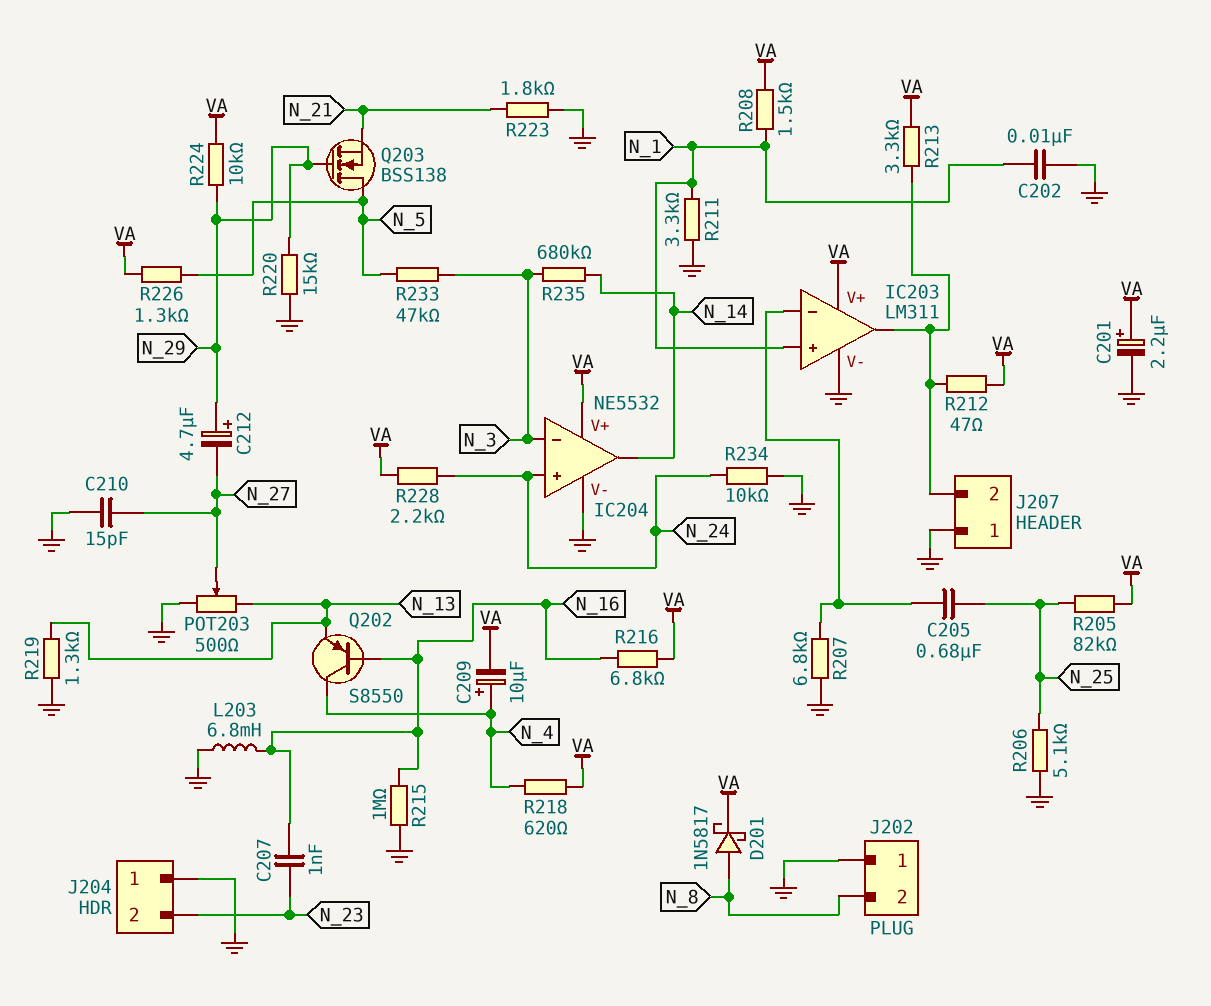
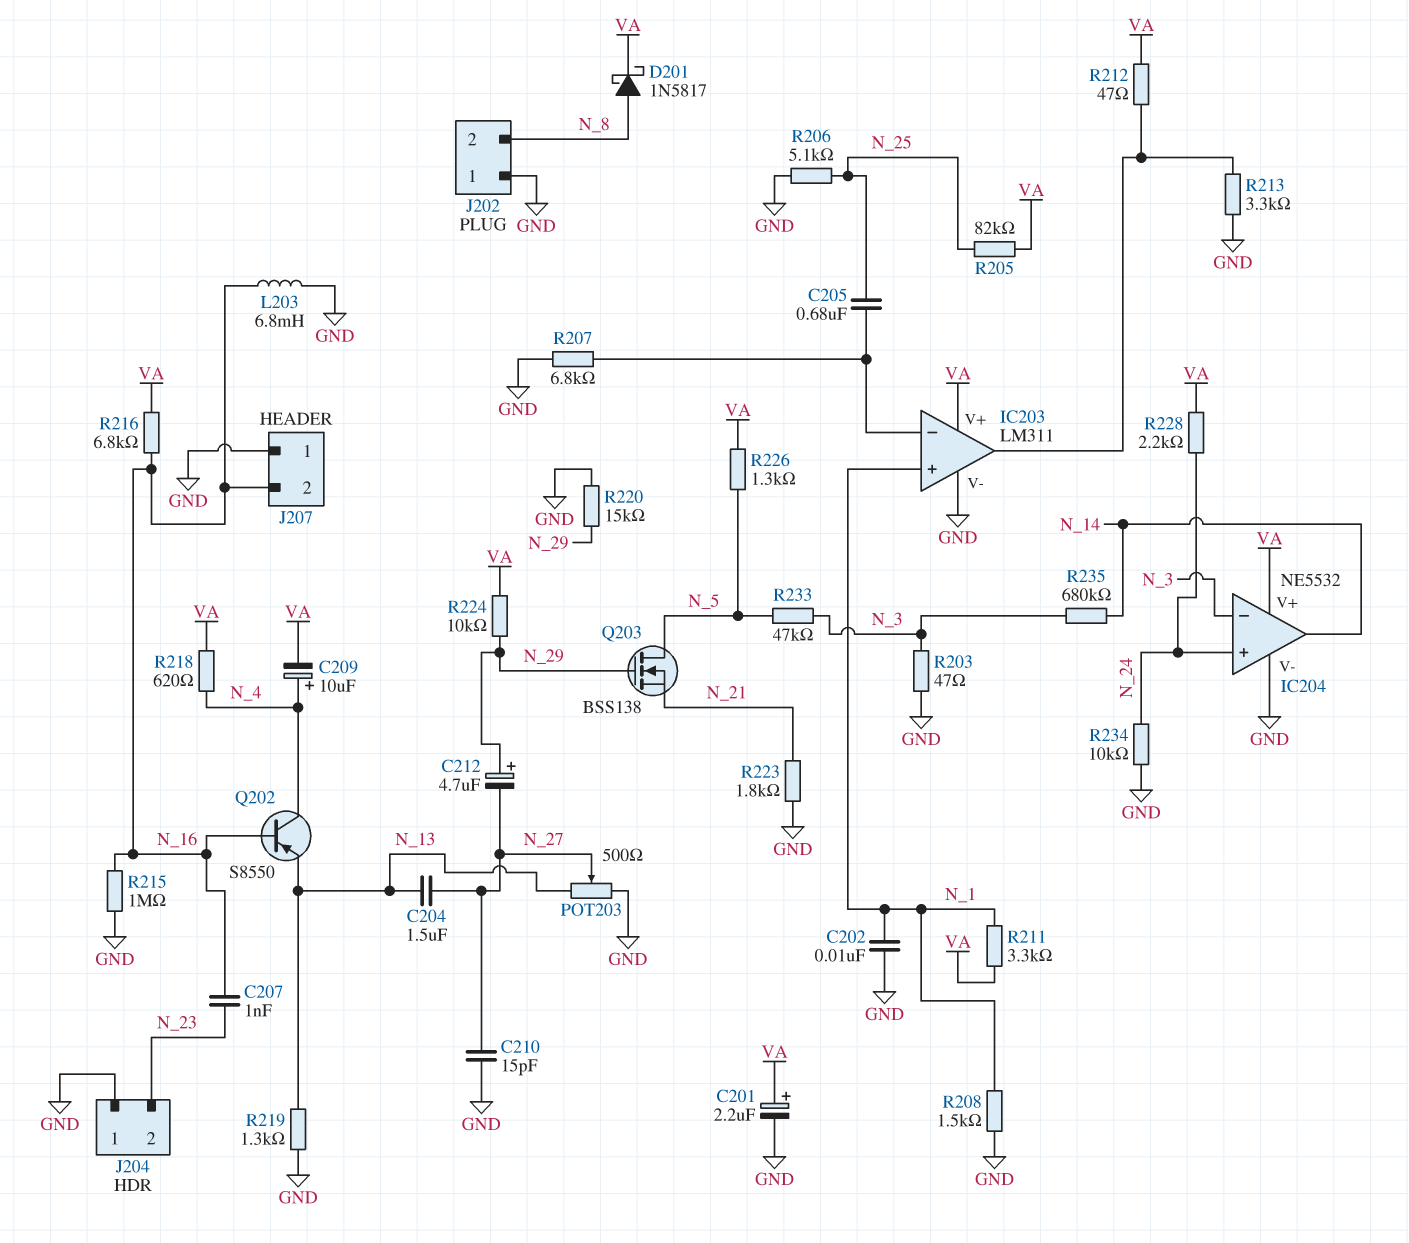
C204: none -> 1.5uF (N_13, N_27)
J207 pin 2: IC203/out -> N_16
R203: none -> 47 (GND, N_3)
R208: 1.5k (N_1, VA) -> 1.5k (GND, N_1)
R211: 3.3k (GND, N_1) -> 3.3k (N_1, VA)
R213: 3.3k (IC203/out, VA) -> 3.3k (GND, IC203/out)

